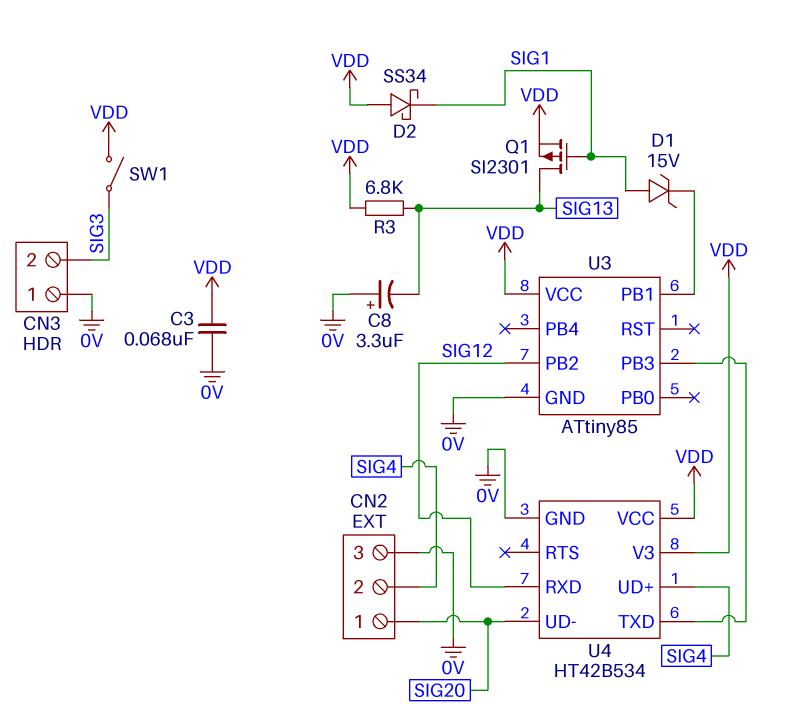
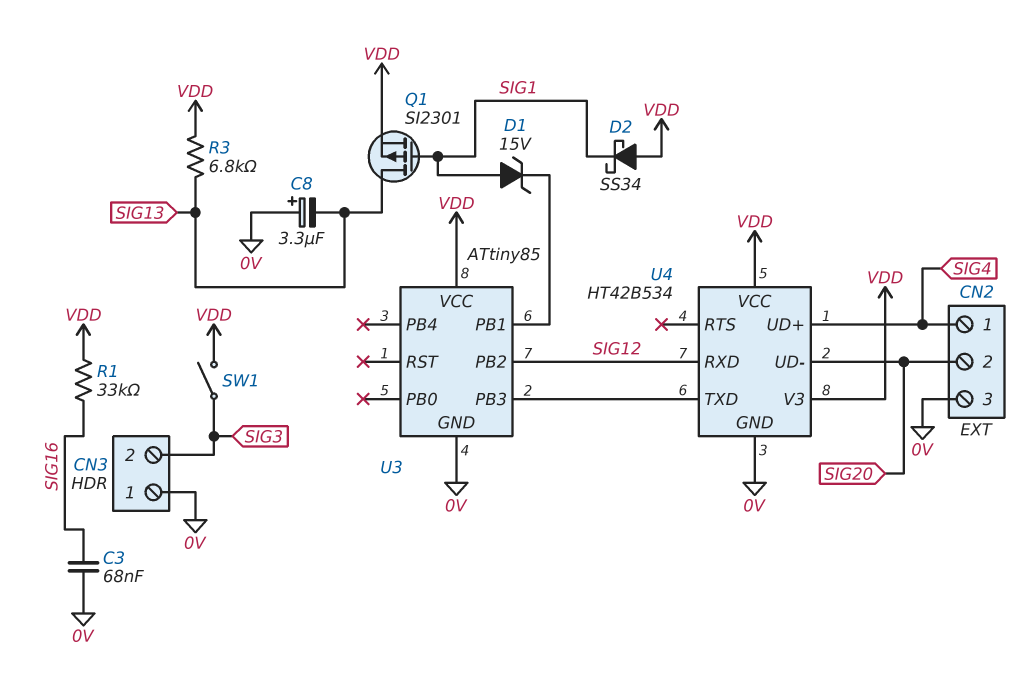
C3: 68nF (0V, VDD) -> 68nF (0V, SIG16)
CN2 pin 1: SIG20 -> SIG4
CN2 pin 2: SIG4 -> SIG20
R1: none -> 33k (SIG16, VDD)

